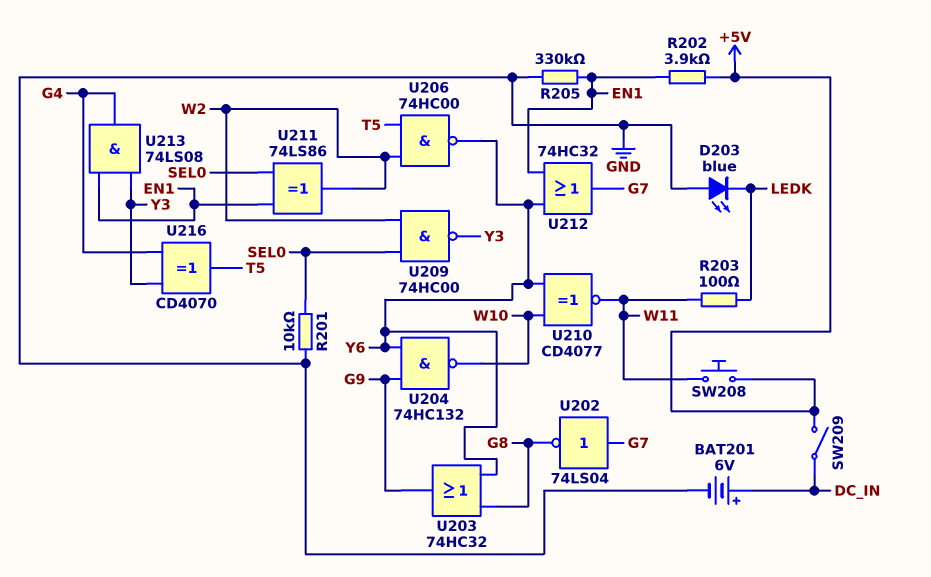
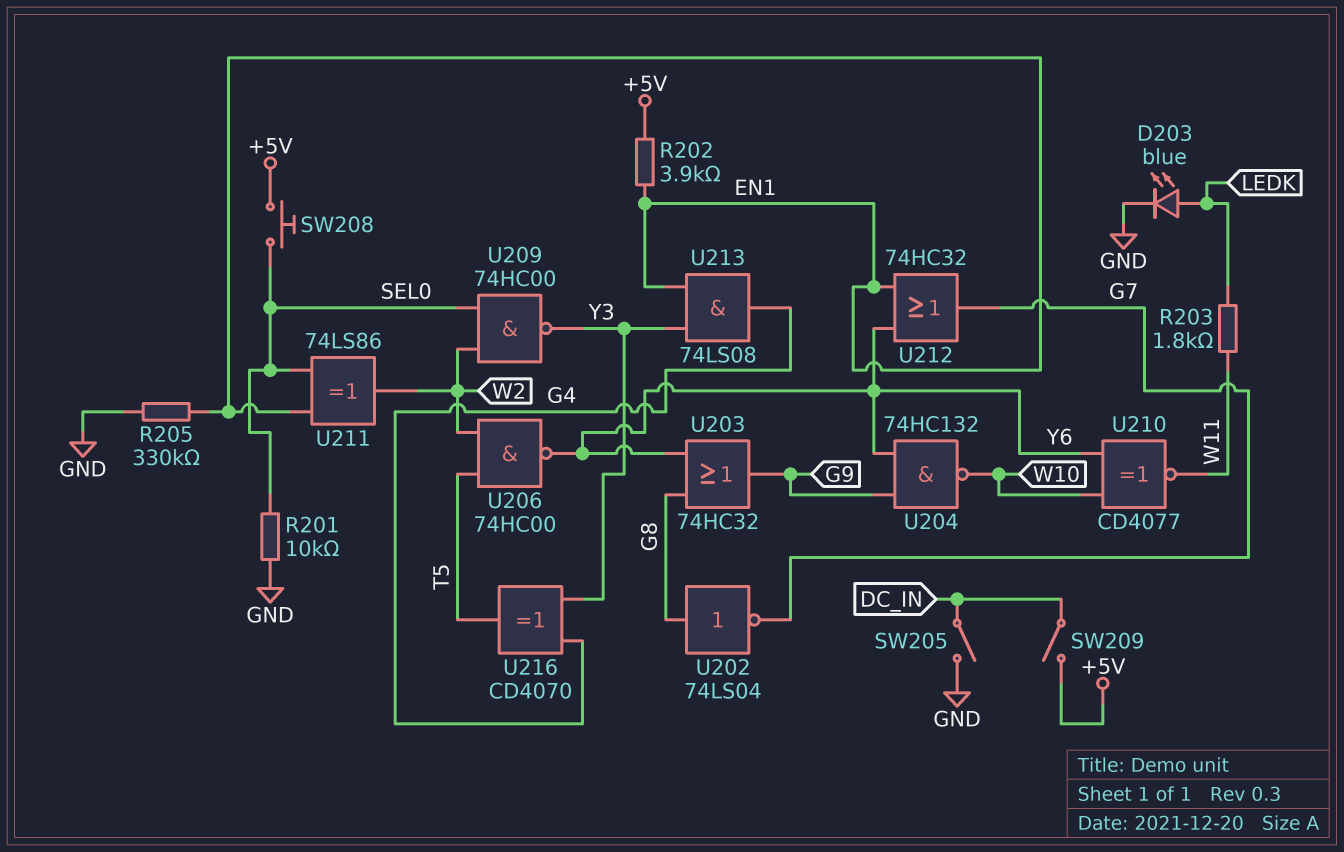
BAT201: 6V (plus DC_IN, minus GND) -> none
D203: LED blue (A GND, K LEDK) -> LED blue (A LEDK, K GND)
R203: 100 (LEDK, W11) -> 1.8k (LEDK, W11)
SW205: none -> switch (DC_IN, GND)
SW208: button (+5V, W11) -> button (+5V, SEL0)
U202: NOT 74LS04 (in G7, out G8) -> NOT 74LS04 (in G8, out G7)

